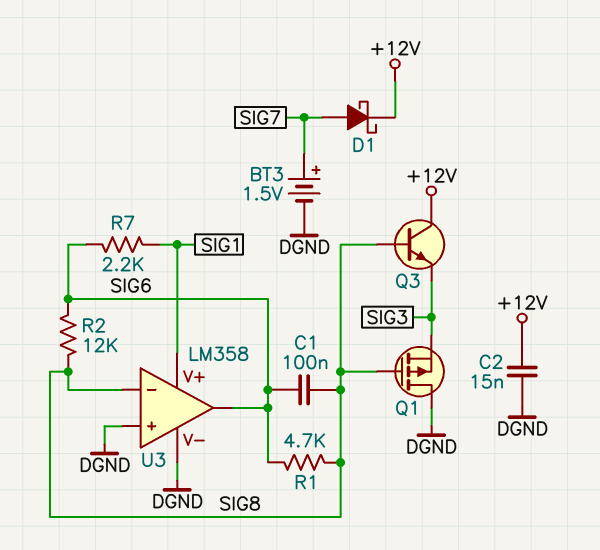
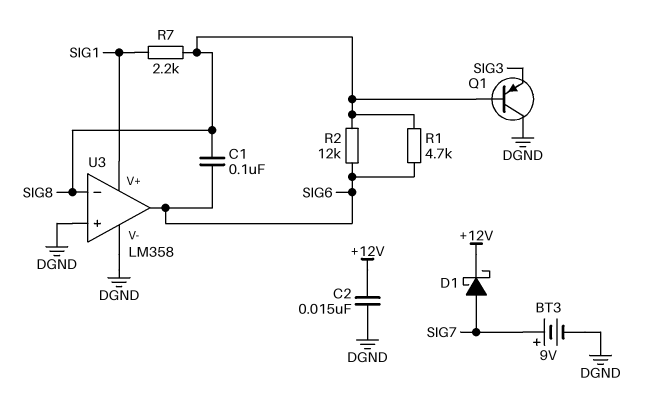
BT3: 1.5V (plus SIG7, minus DGND) -> 9V (plus SIG7, minus DGND)
Q1: PMOS (G SIG8, D DGND, S SIG3) -> PNP (B SIG8, C DGND, E SIG3)
Q3: NPN (B SIG8, C +12V, E SIG3) -> none
R7: 2.2k (SIG1, SIG6) -> 2.2k (SIG1, SIG8)

